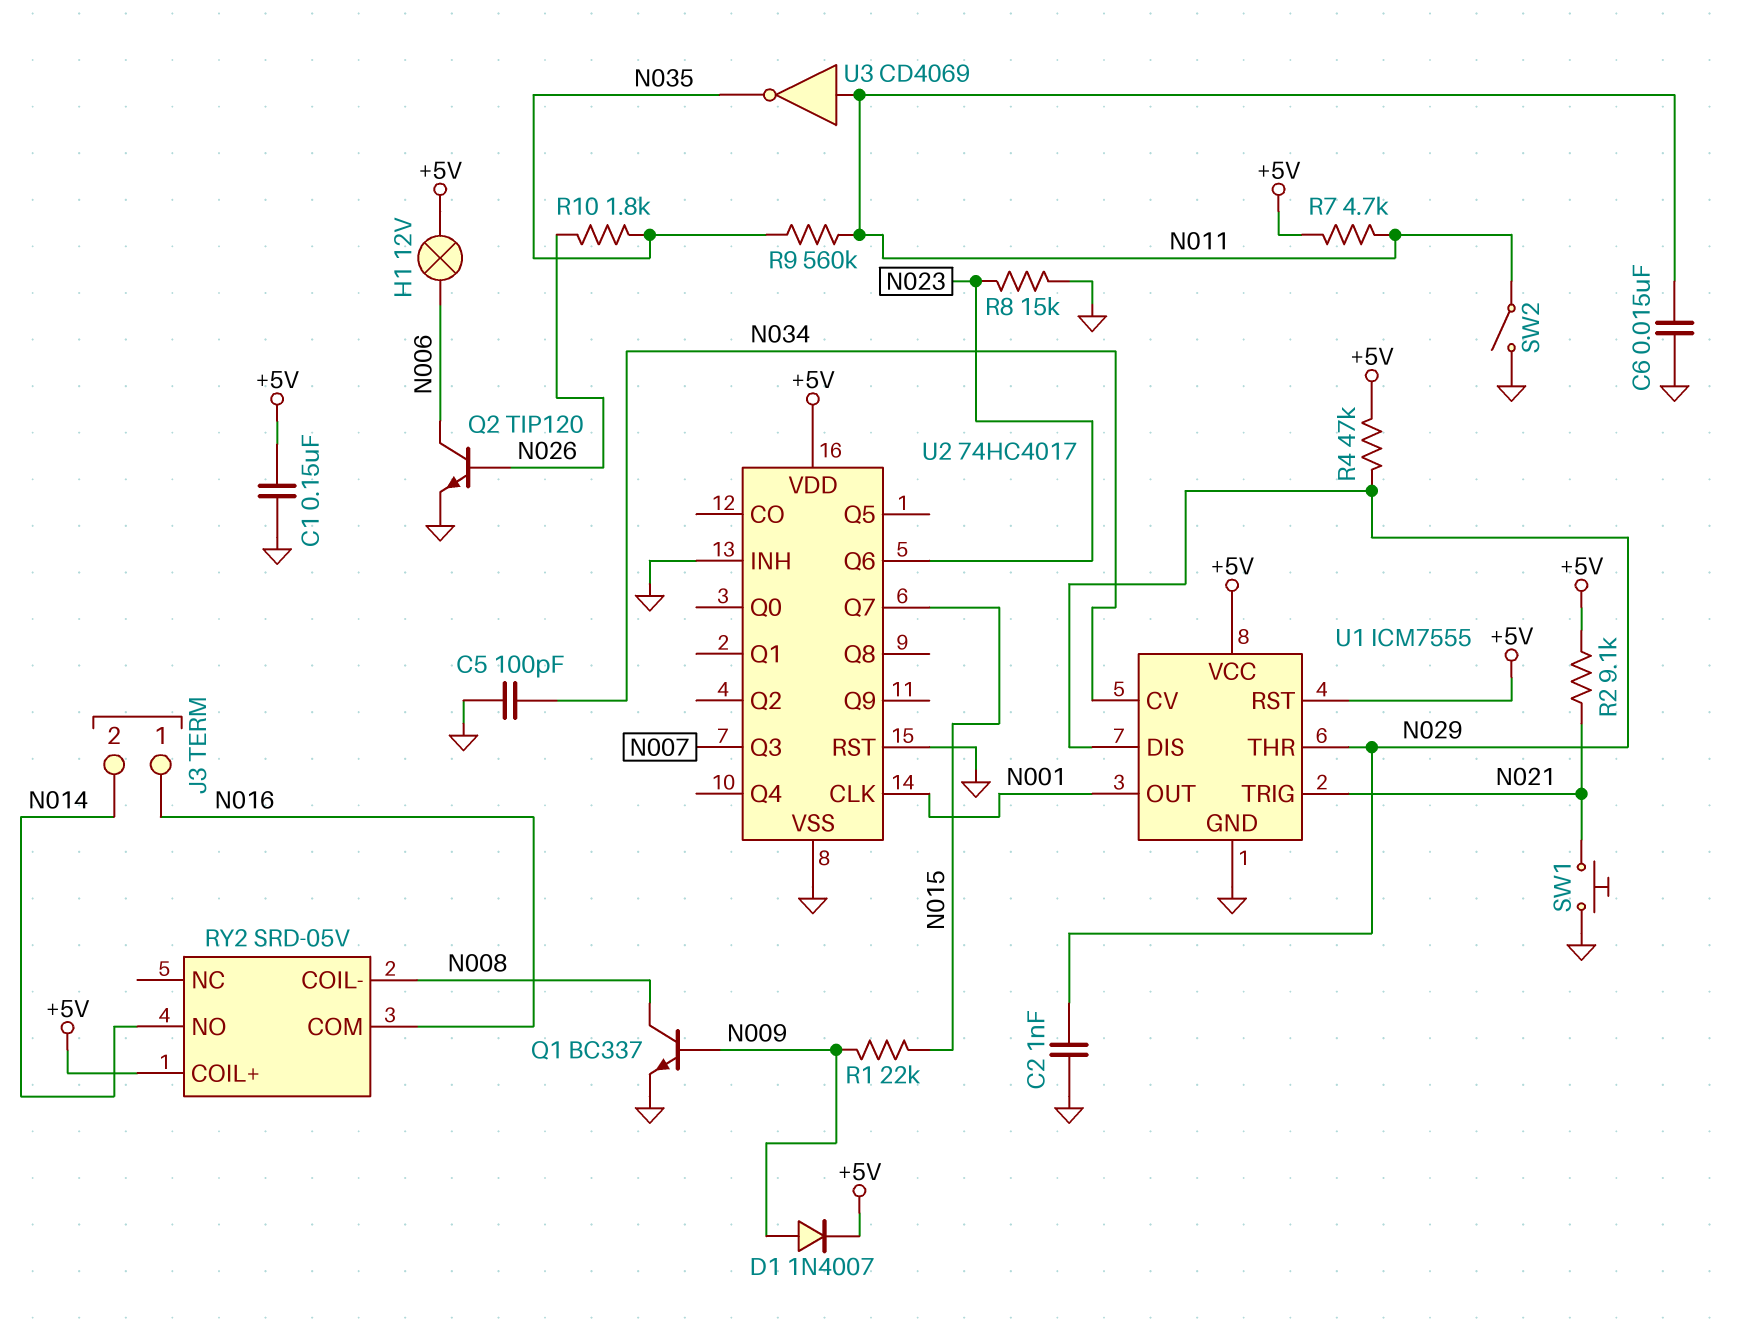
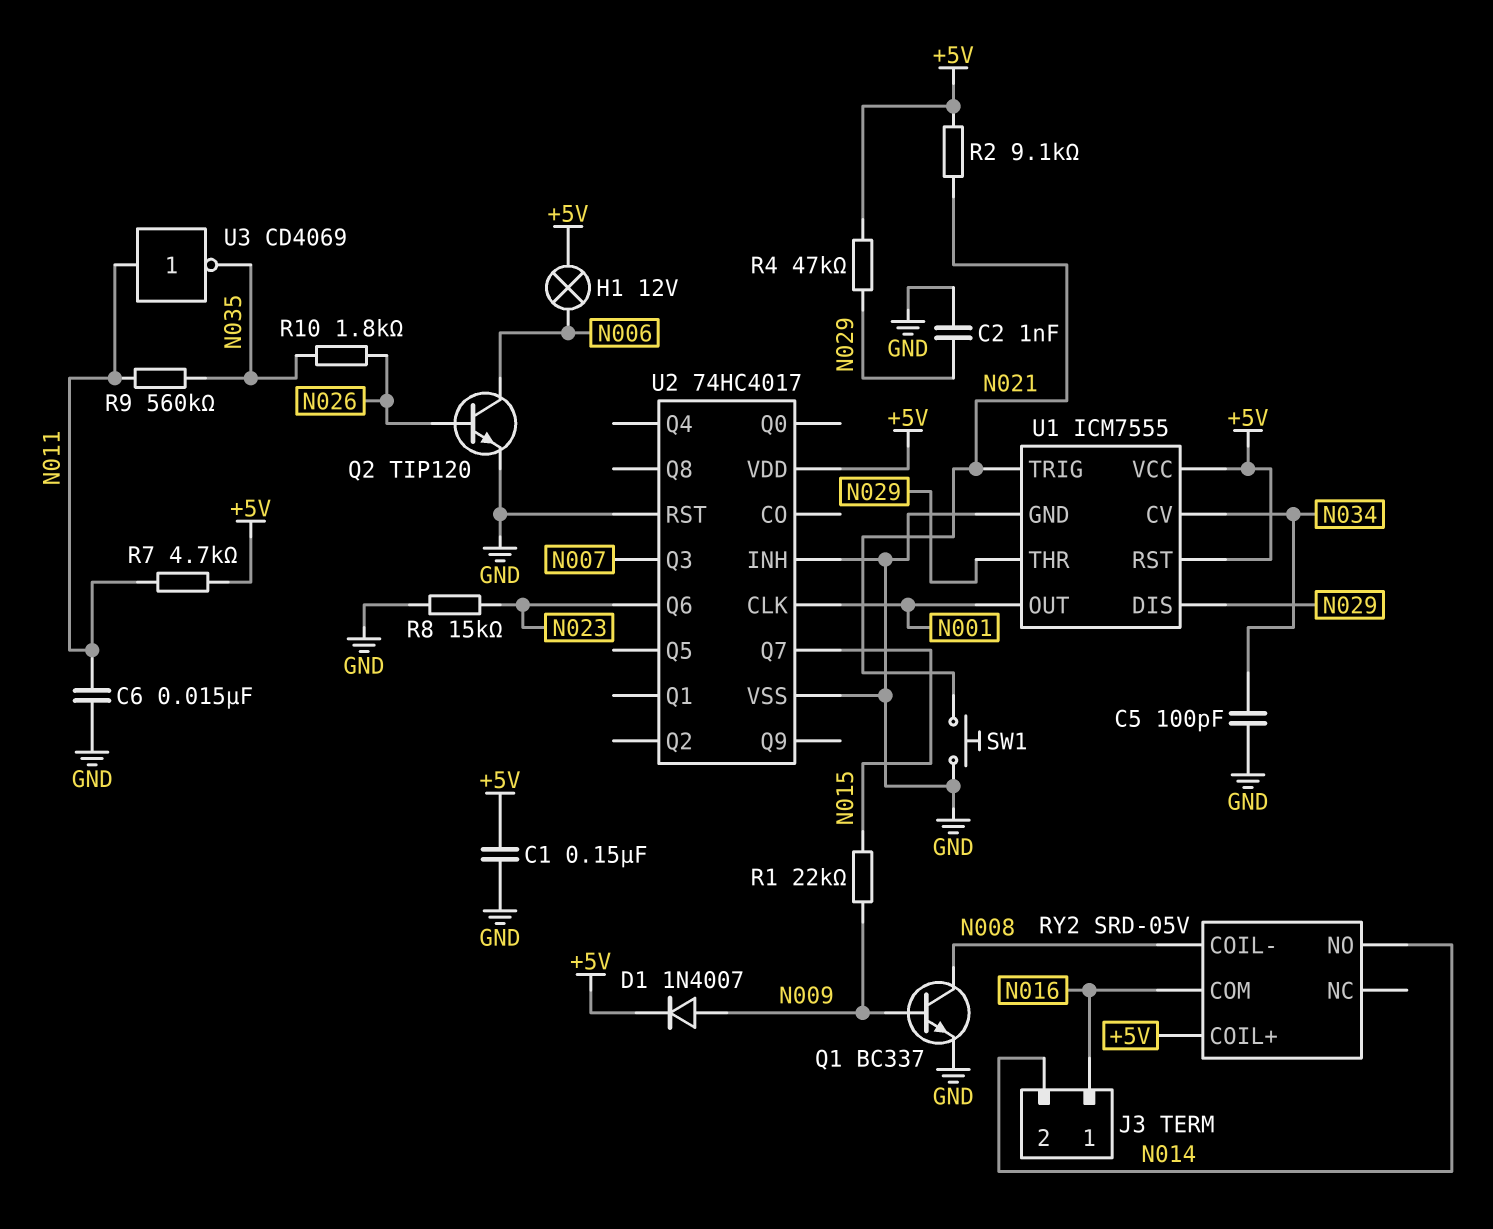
SW2: switch (GND, N011) -> none

